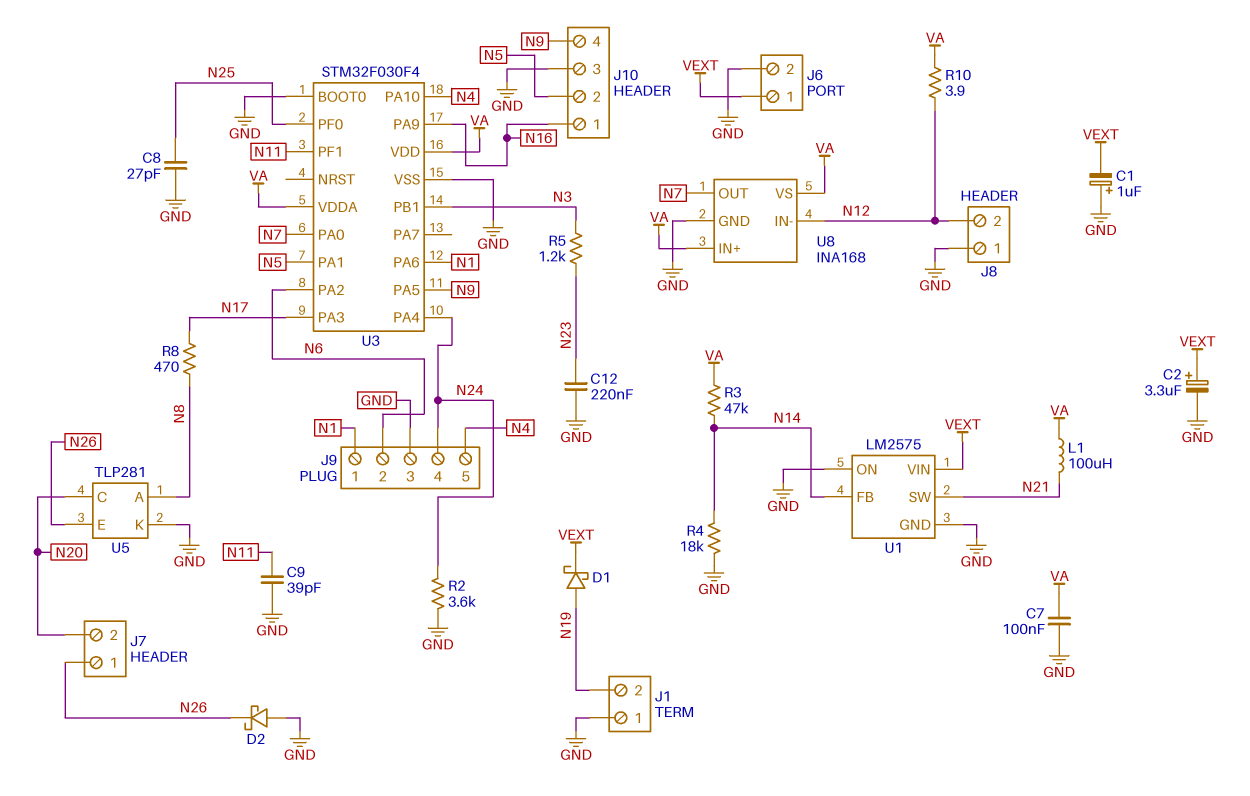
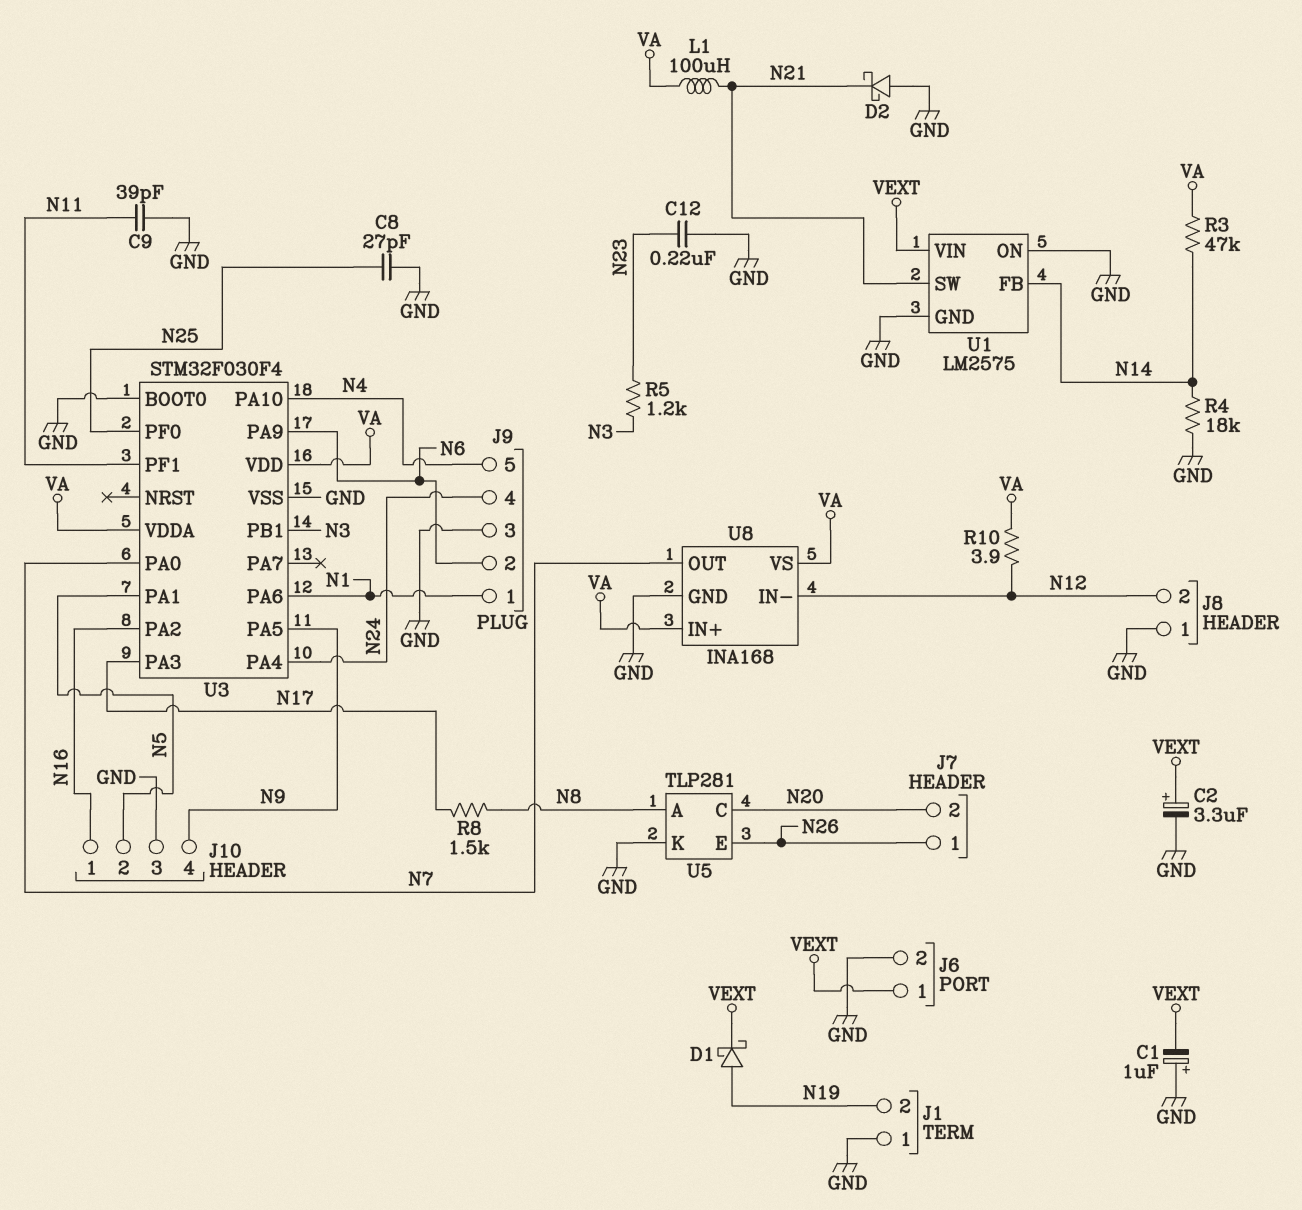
C7: 100nF (GND, VA) -> none
D2: schottky (A GND, K N26) -> schottky (A GND, K N21)
R2: 3.6k (GND, N24) -> none
R8: 470 (N8, N17) -> 1.5k (N8, N17)
U3 pin PA2: N6 -> N16
U3 pin PA9: N16 -> N6

